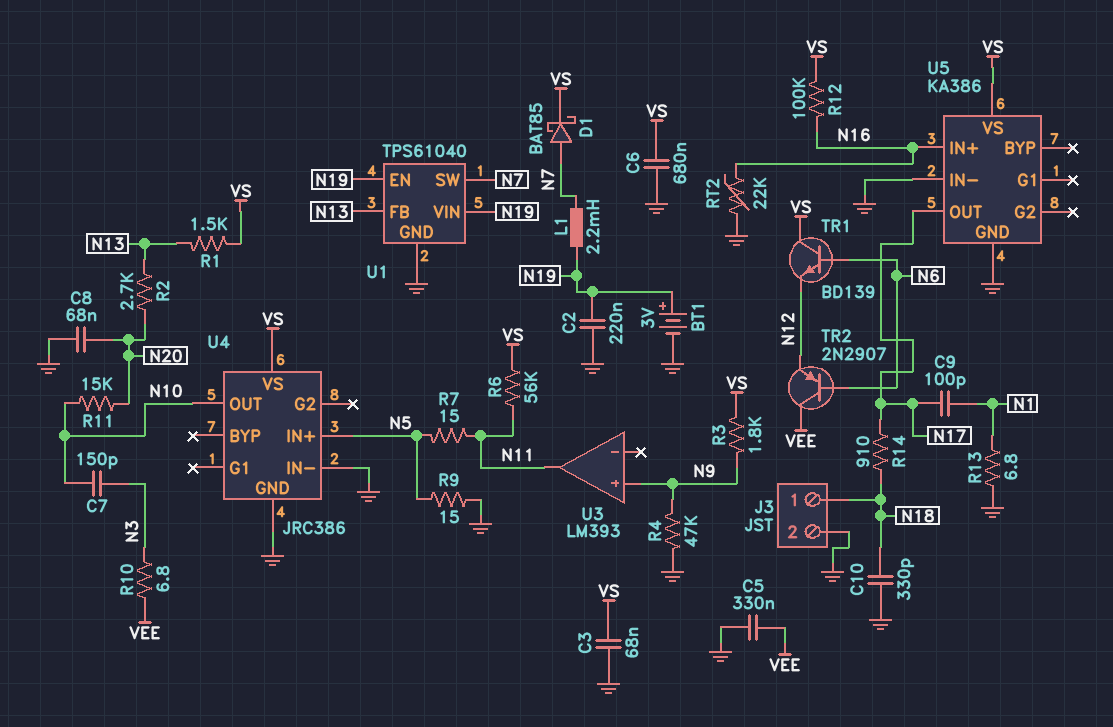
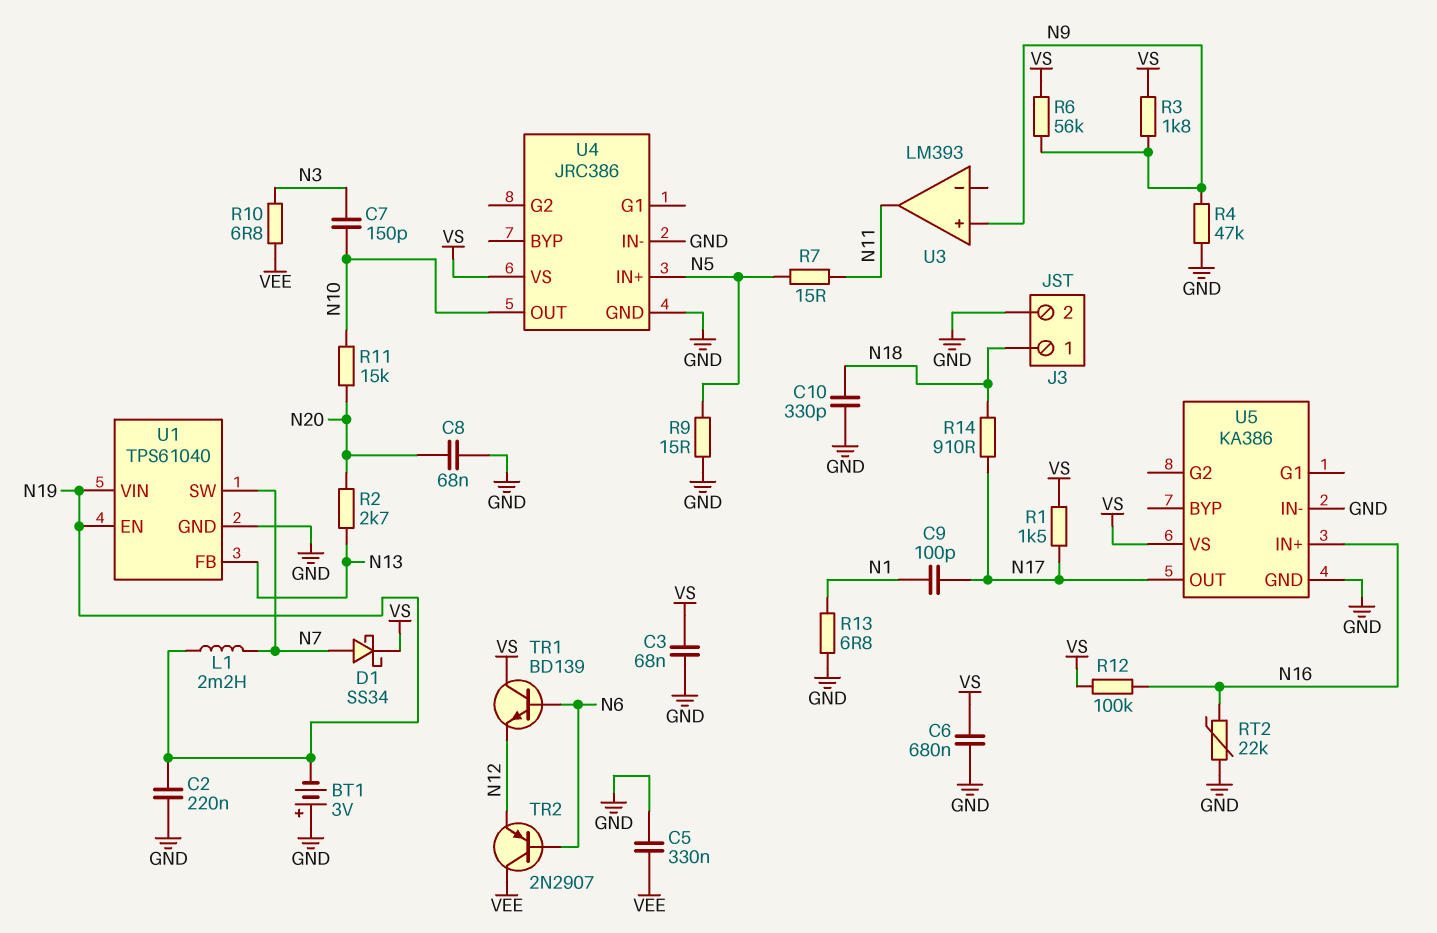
BT1: 3V (plus N19, minus GND) -> 3V (plus GND, minus N19)
D1: schottky BAT85 (A N7, K VS) -> schottky SS34 (A N7, K VS)
R1: 1.5k (N13, VS) -> 1.5k (N17, VS)
R6: 56k (N11, VS) -> 56k (N9, VS)

